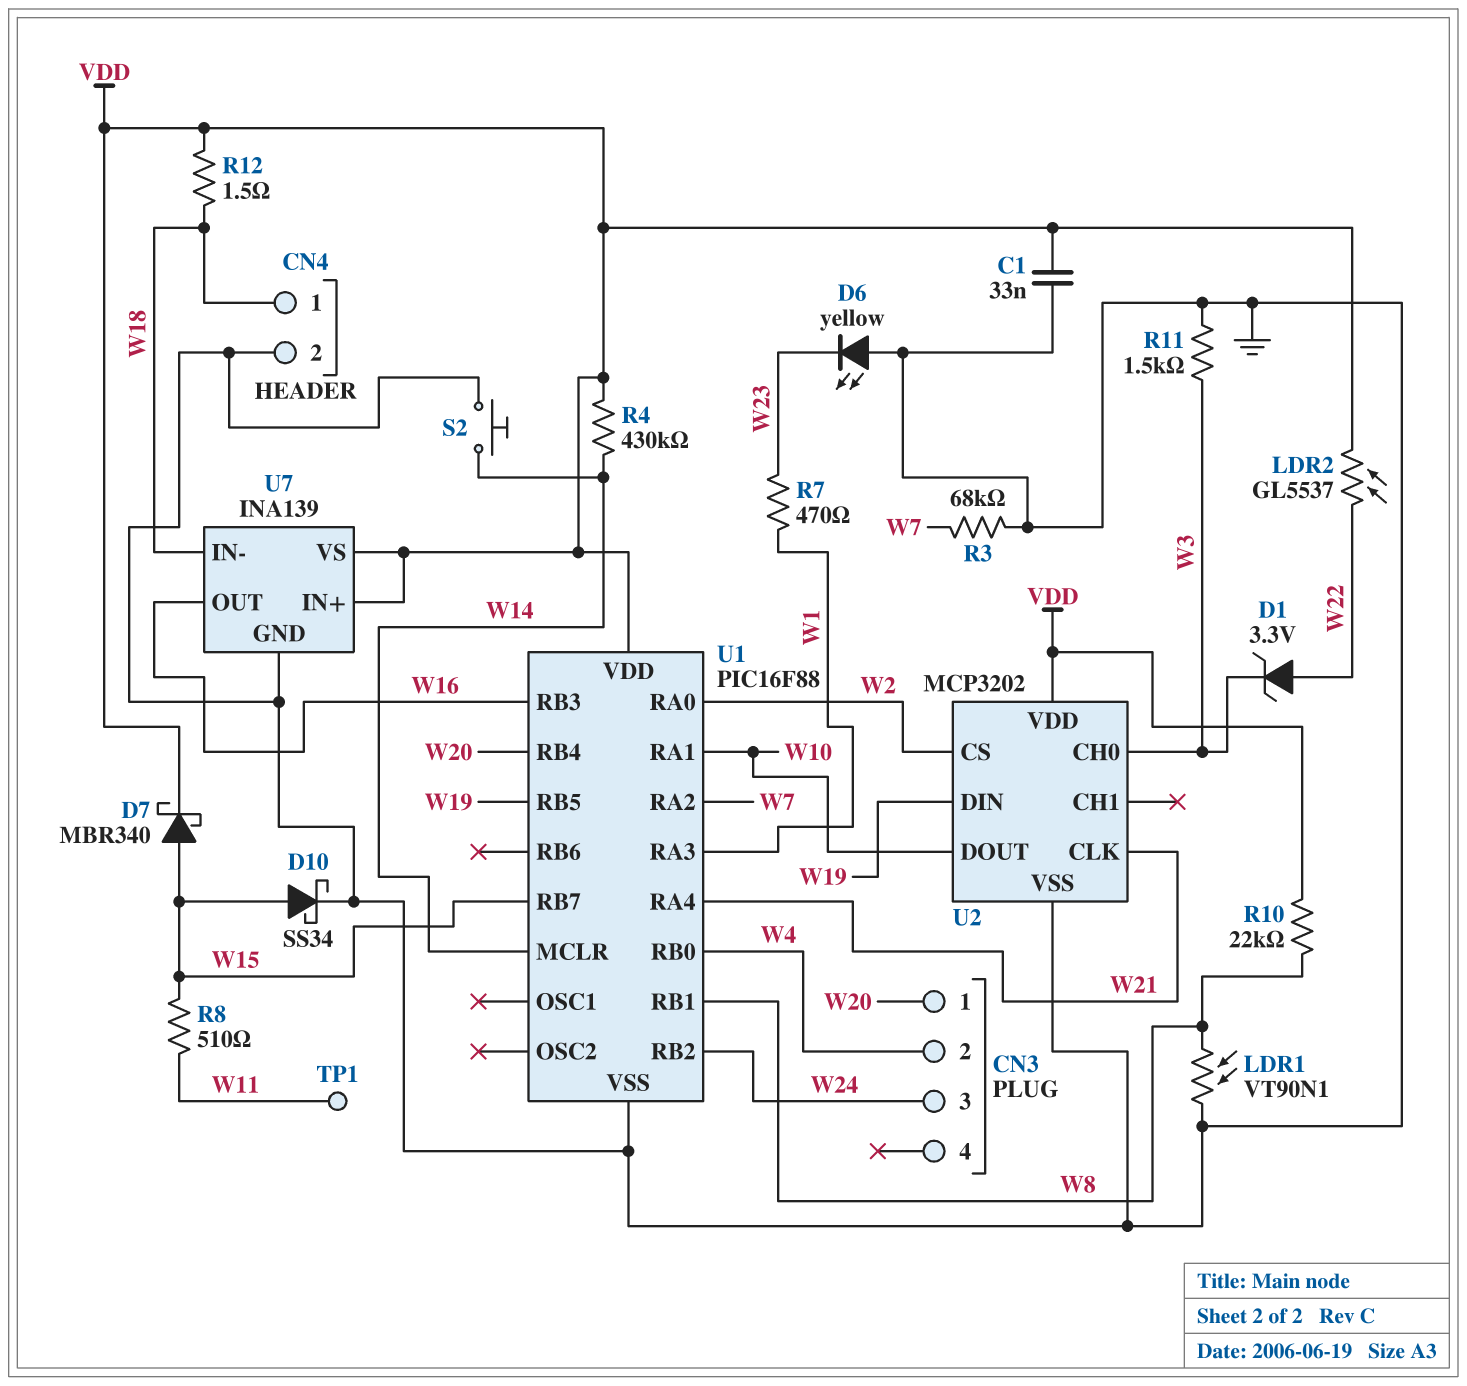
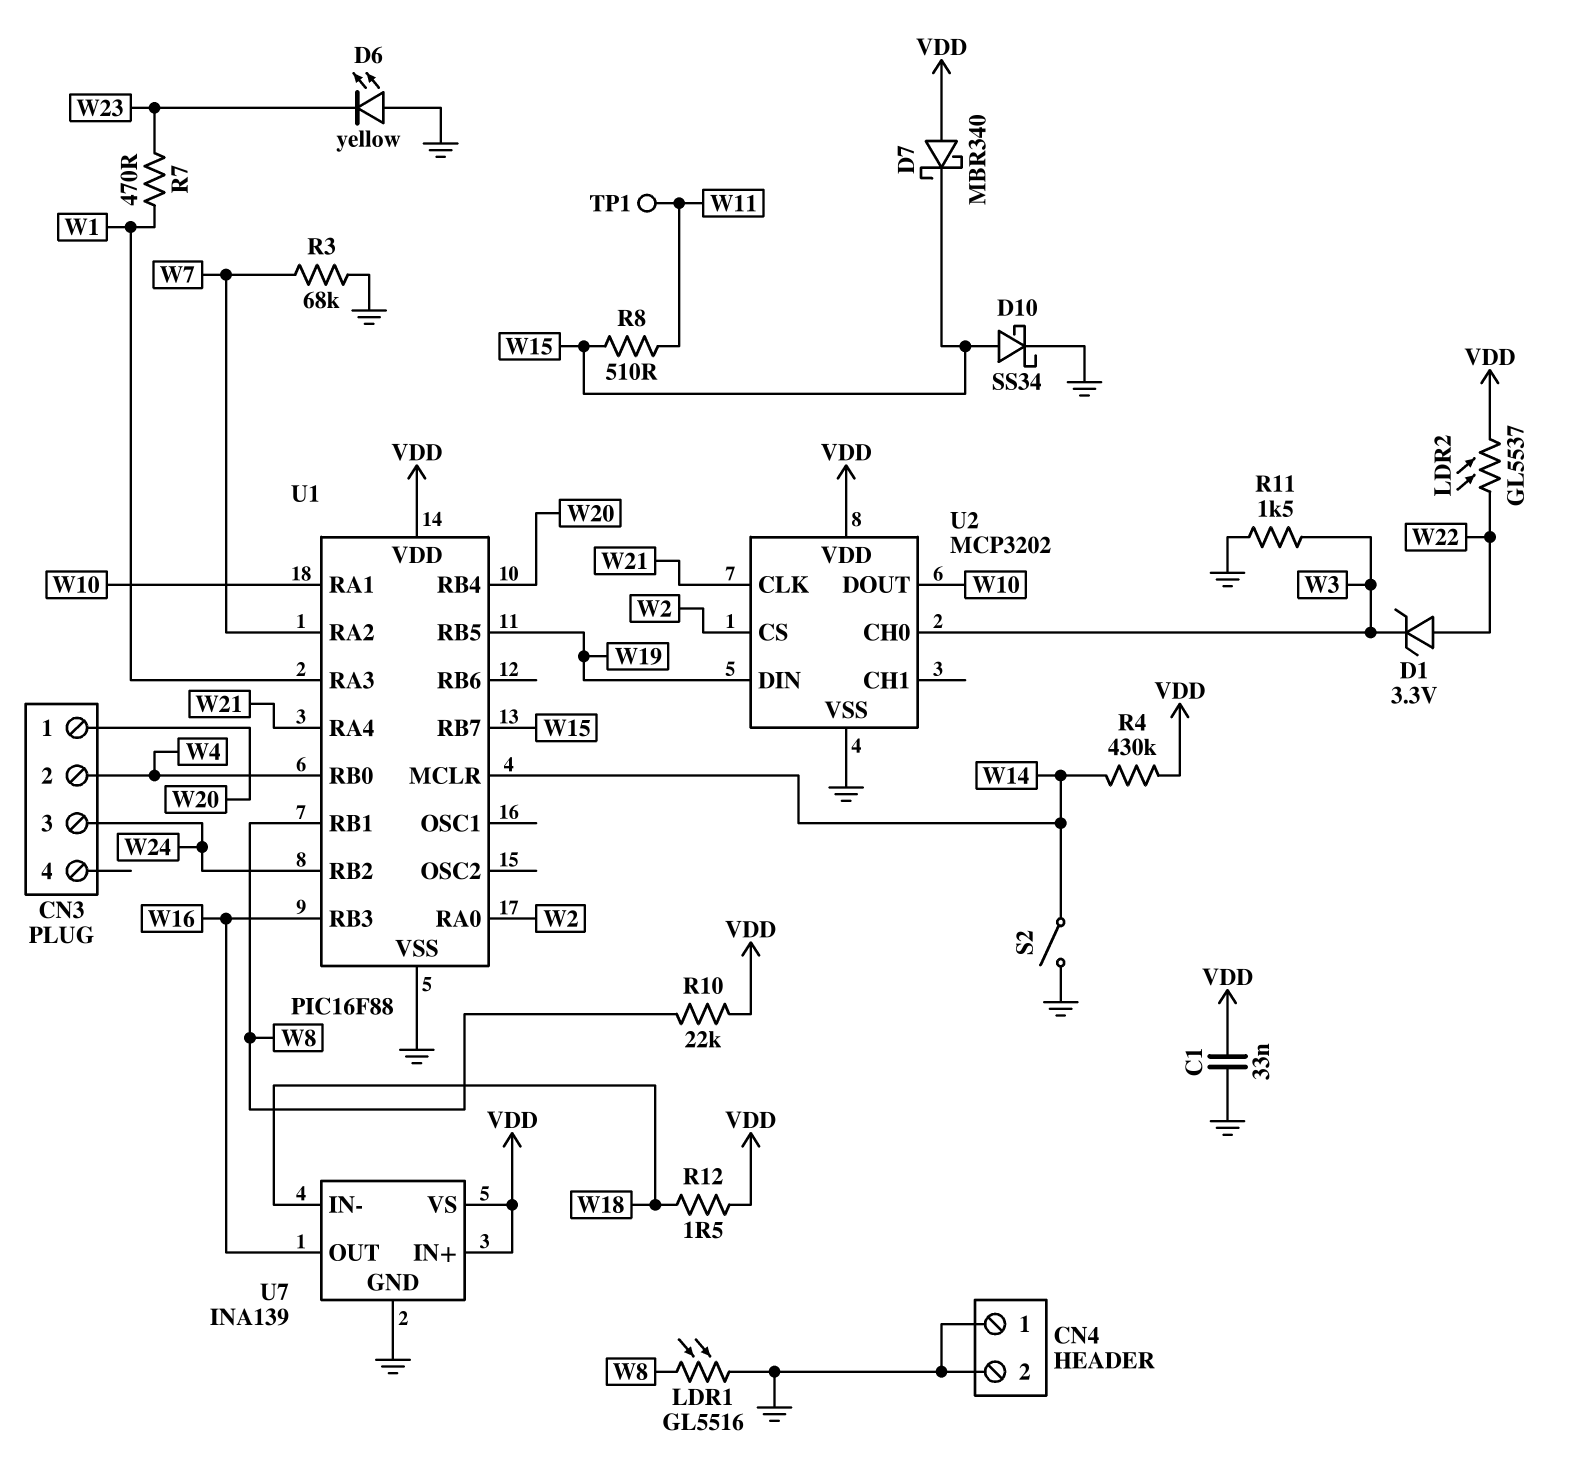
CN4 pin 1: W18 -> GND
D7: schottky MBR340 (A W15, K VDD) -> schottky MBR340 (A VDD, K W15)
LDR1: VT90N1 (GND, W8) -> GL5516 (GND, W8)
S2: button (GND, W14) -> switch (GND, W14)

